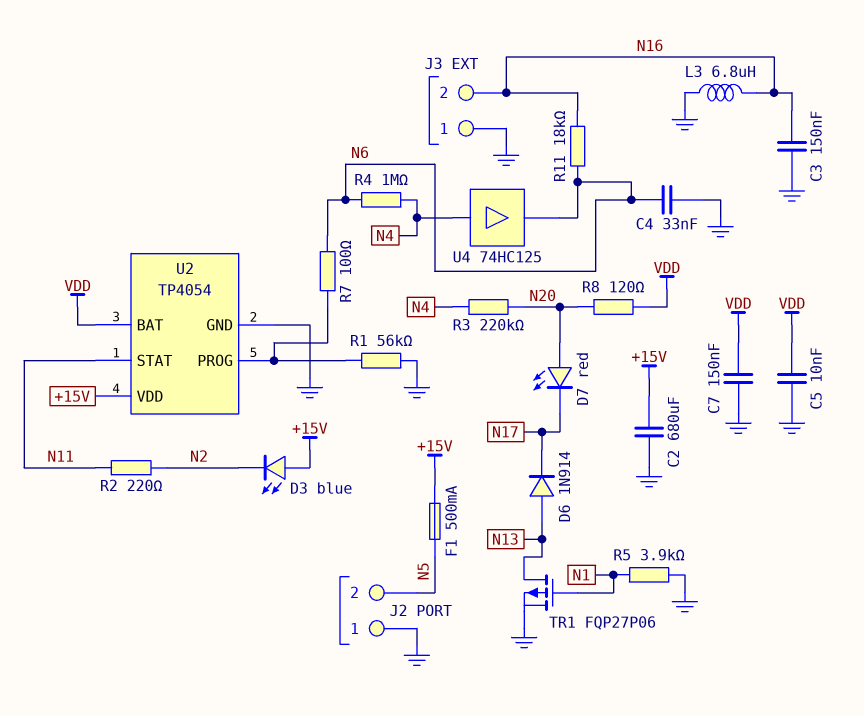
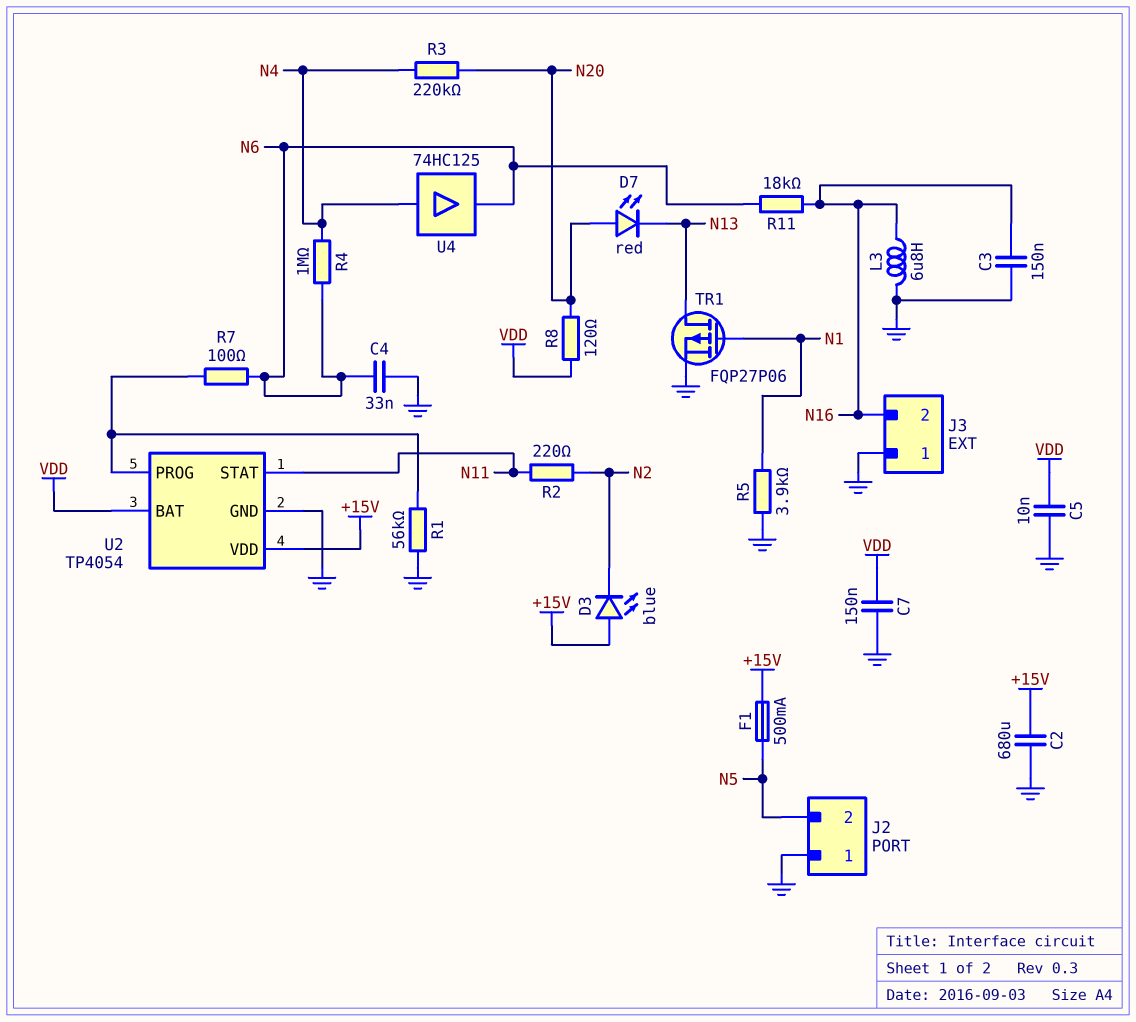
D6: diode 1N914 (A N13, K N17) -> none
D7: LED red (A N20, K N17) -> LED red (A N20, K N13)

